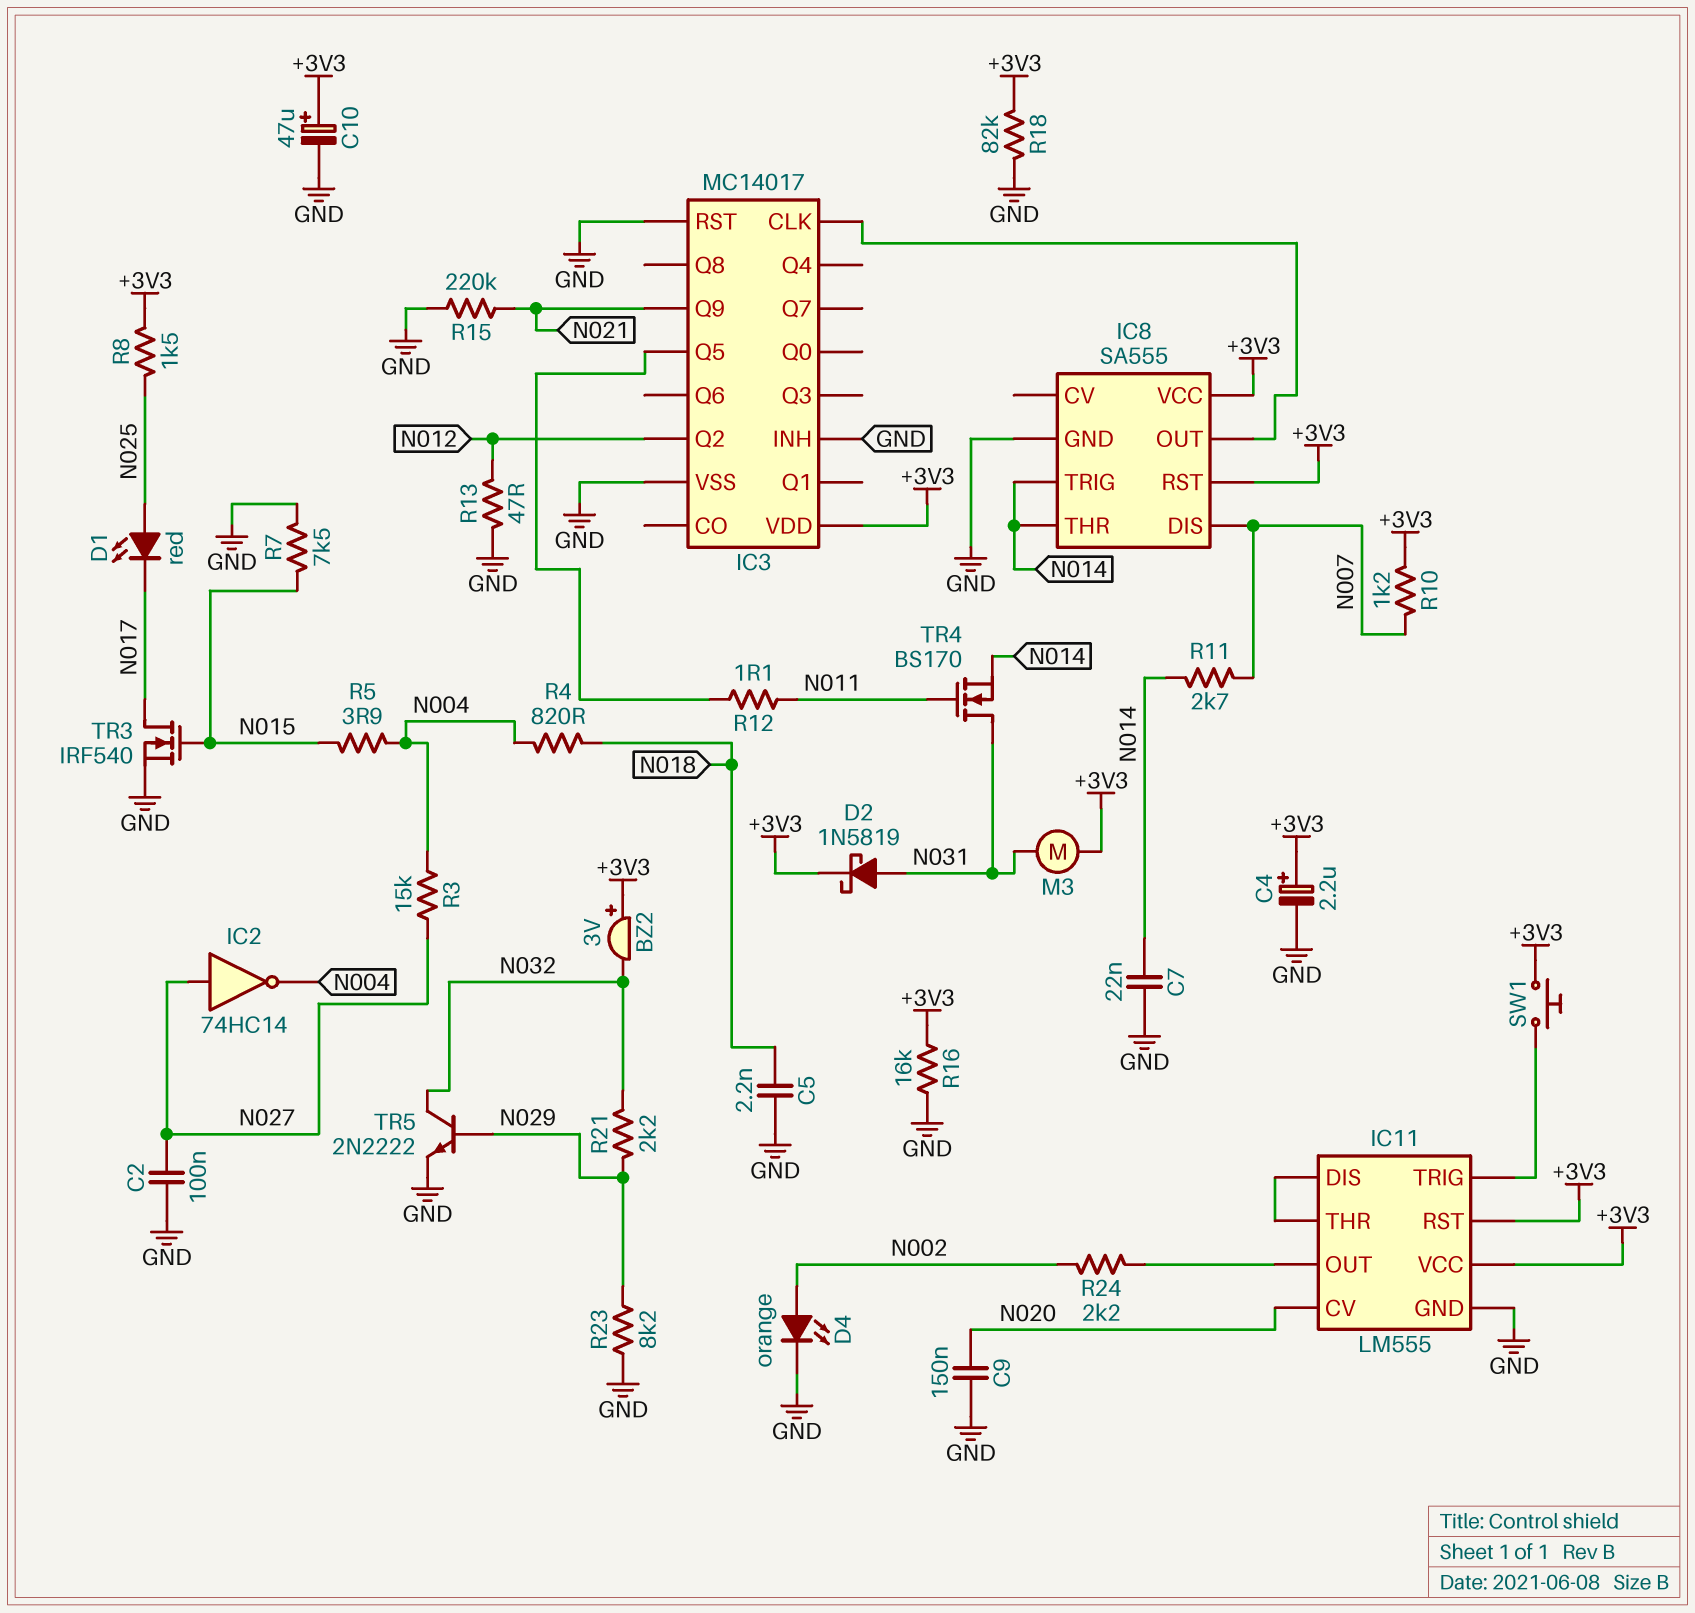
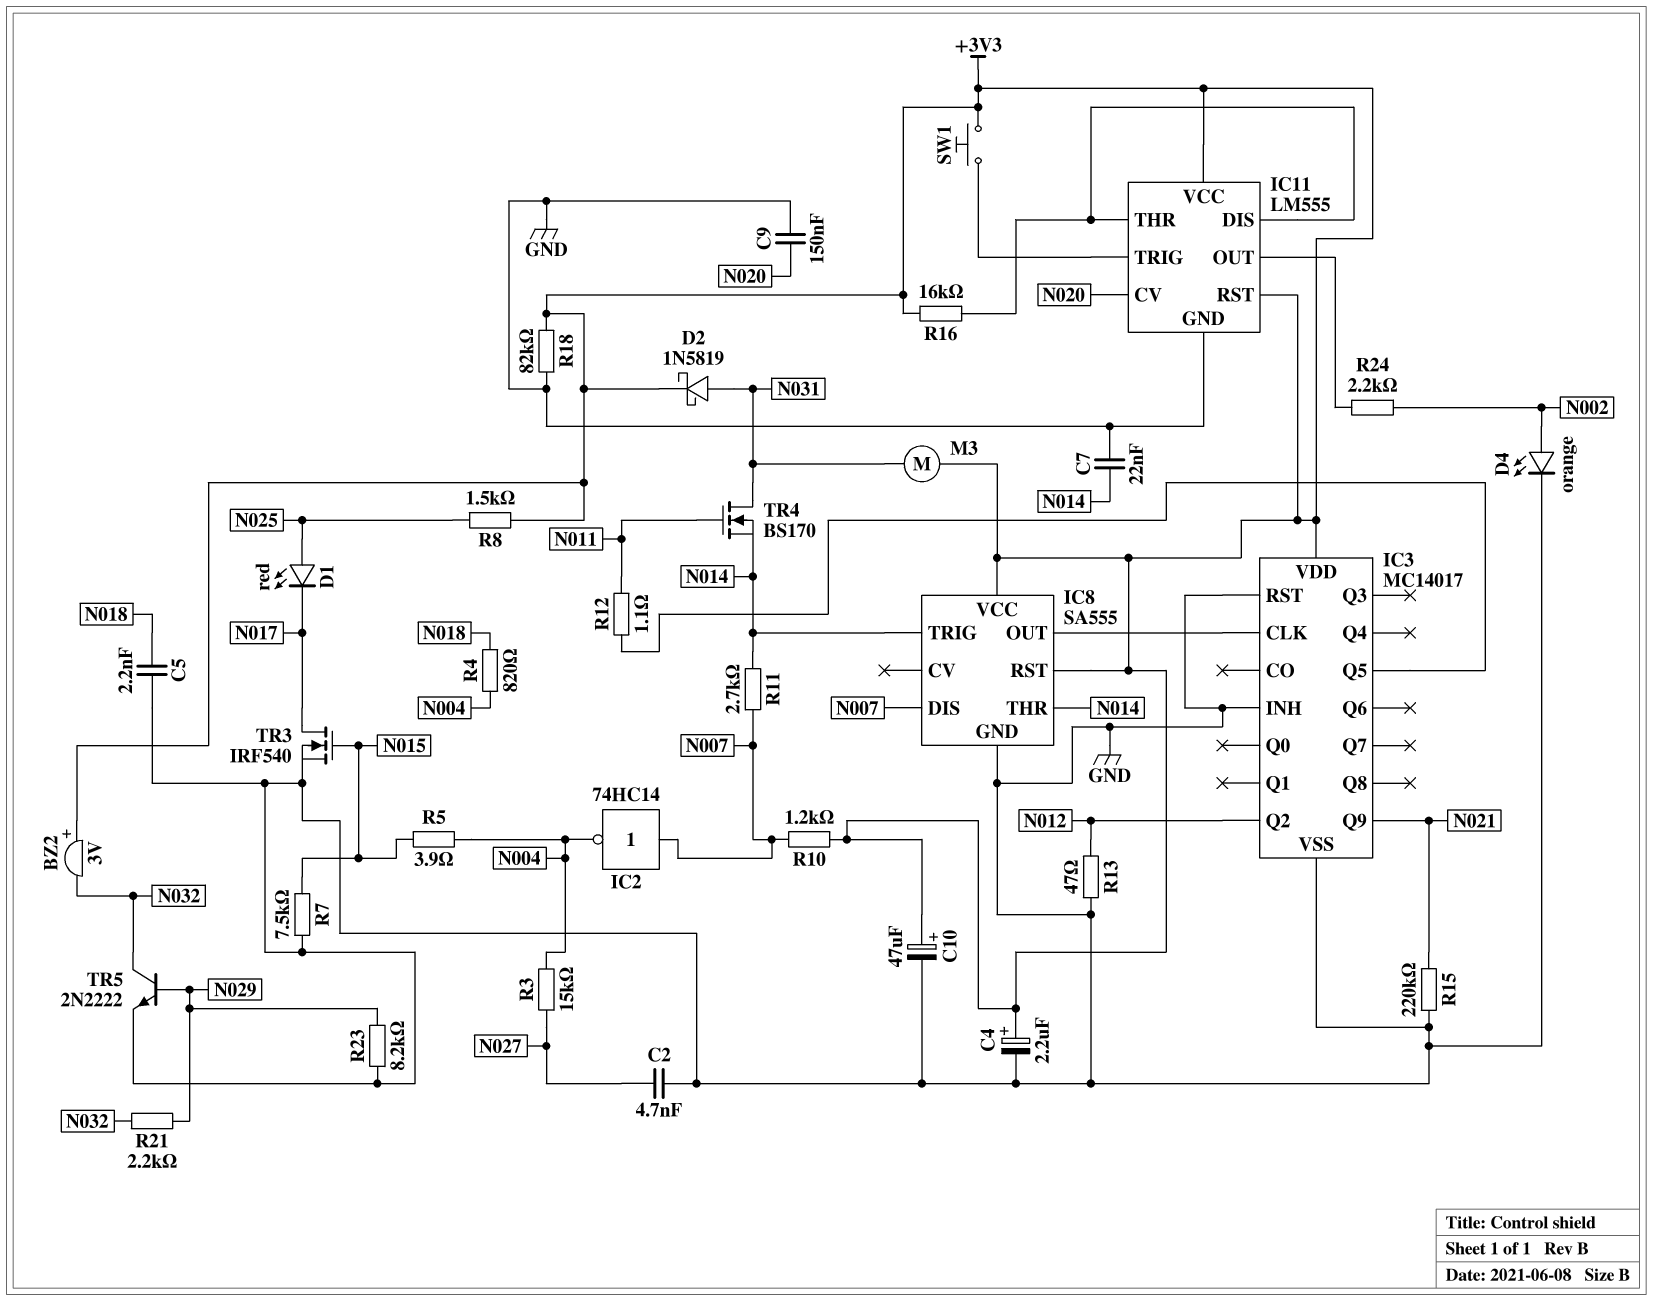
C2: 100nF (GND, N027) -> 4.7nF (GND, N027)
IC2: NOT 74HC14 (in N027, out N004) -> NOT 74HC14 (in N007, out N004)
R16: 16k (+3V3, GND) -> 16k (+3V3, IC11/DIS)

